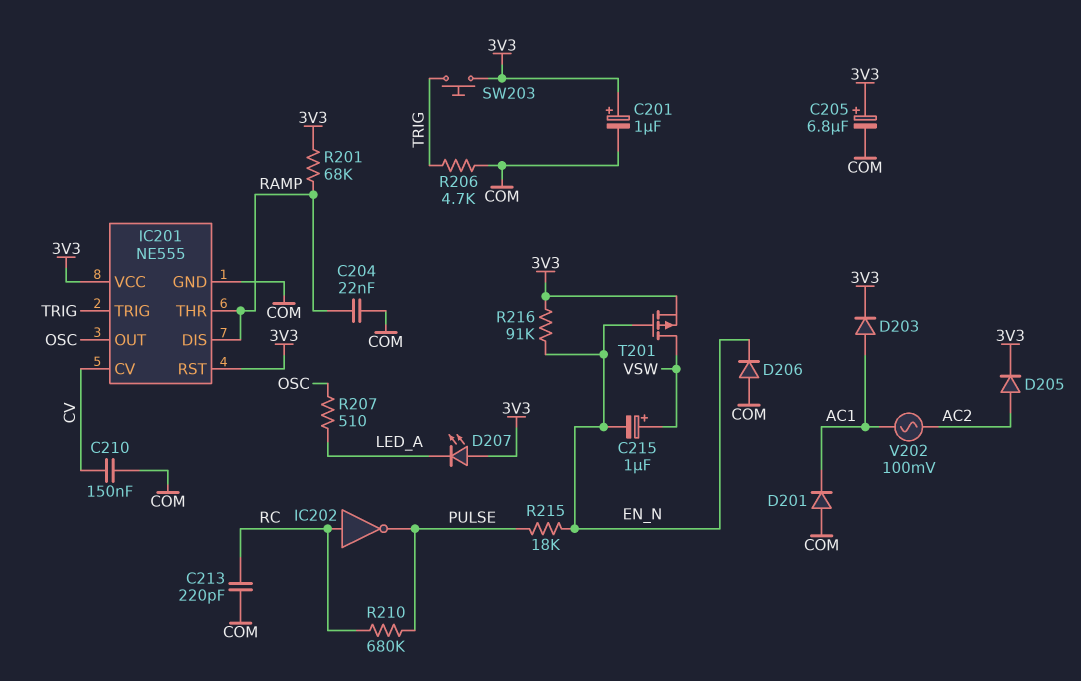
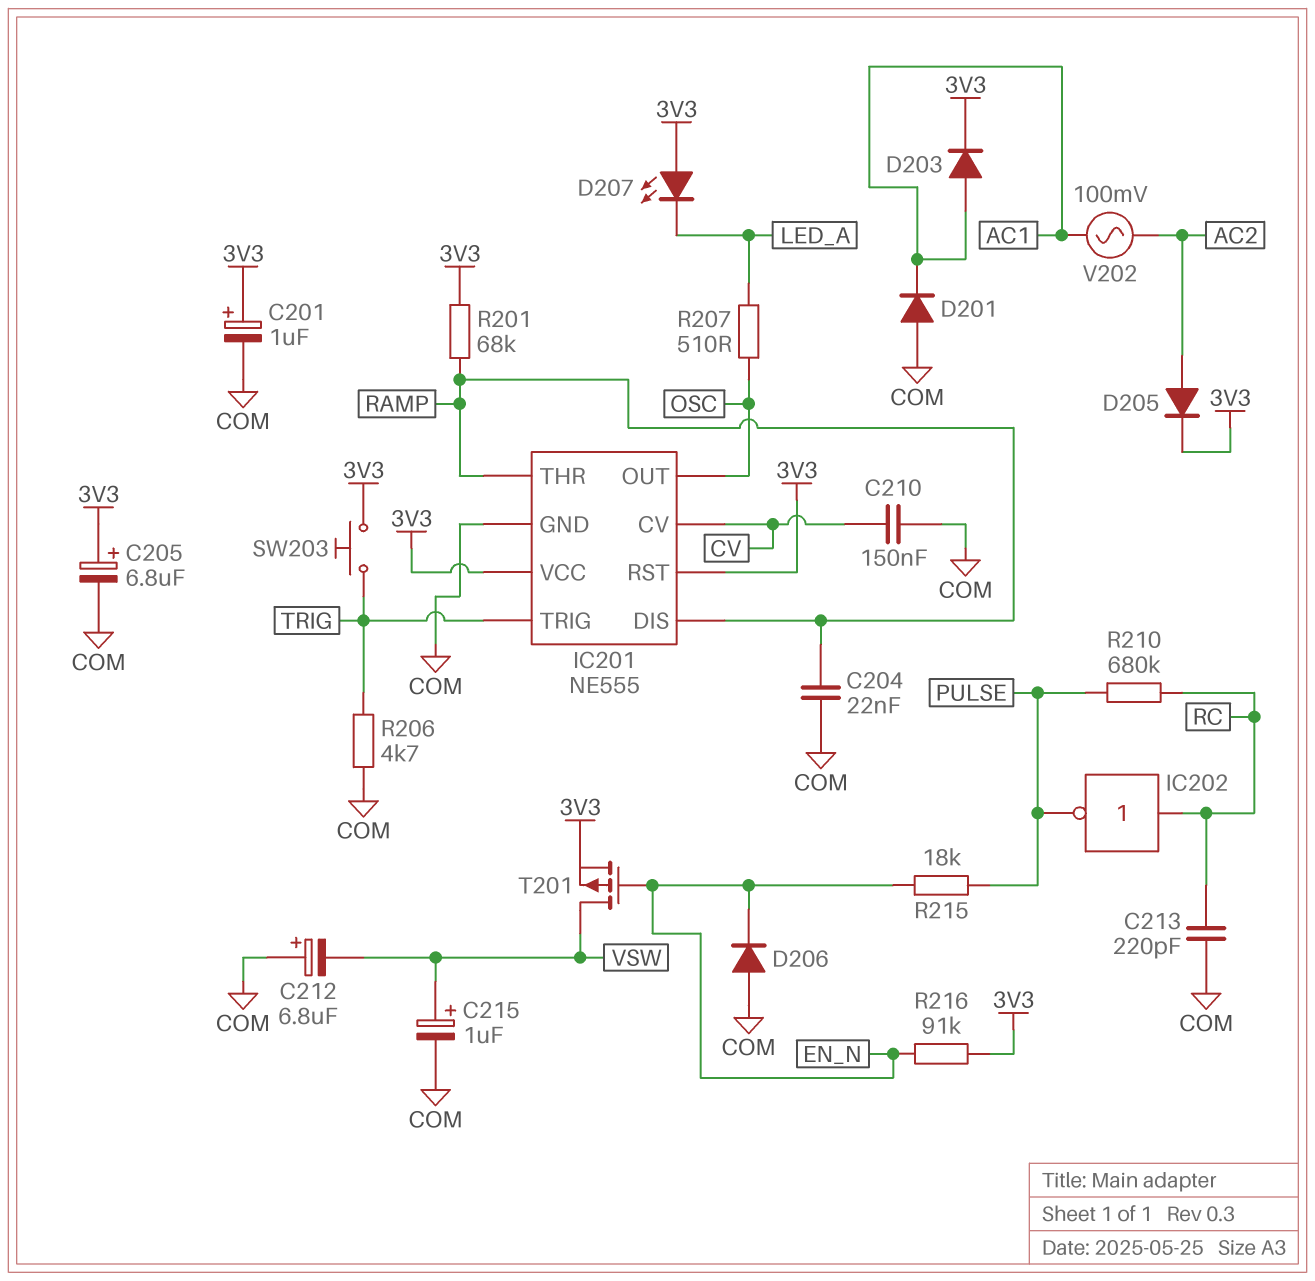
C212: none -> 6.8uF (plus COM, minus VSW)
C215: 1uF (plus VSW, minus EN_N) -> 1uF (plus VSW, minus COM)

